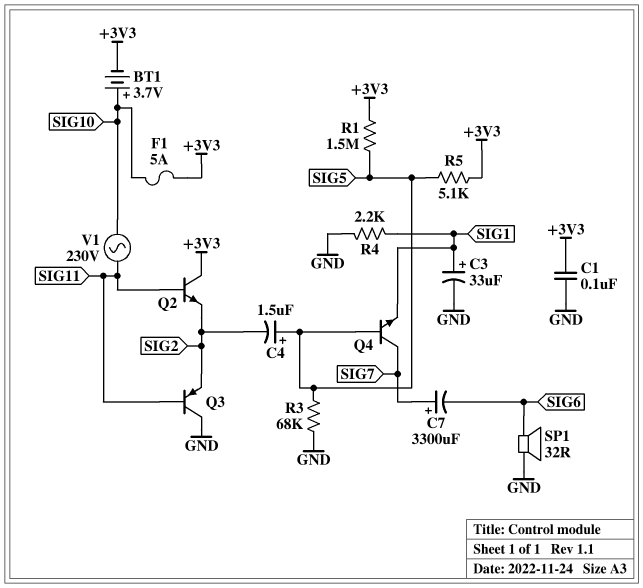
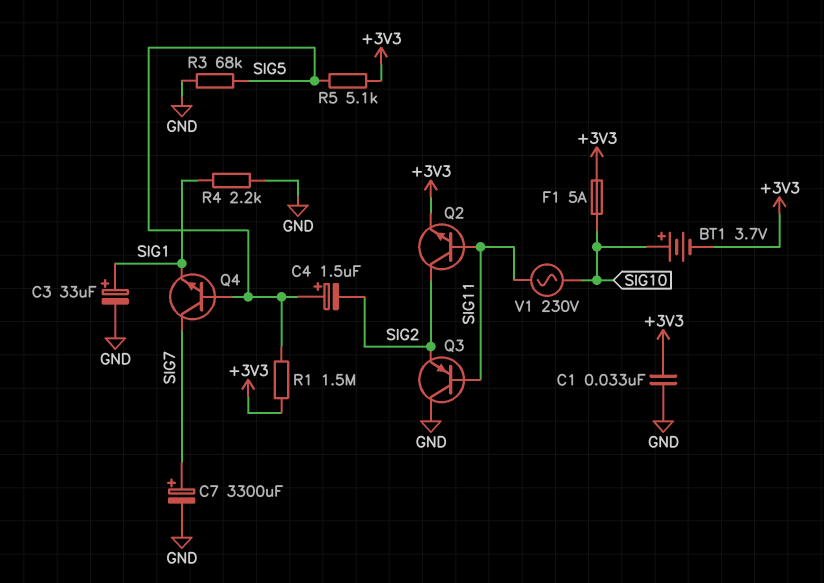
C1: 100nF (+3V3, GND) -> 33nF (+3V3, GND)
C7: 3300uF (plus SIG7, minus SIG6) -> 3300uF (plus SIG7, minus GND)
Q2: NPN (B SIG11, C +3V3, E SIG2) -> NPN (B SIG11, C SIG2, E +3V3)
SP1: speaker 32R (GND, SIG6) -> none

